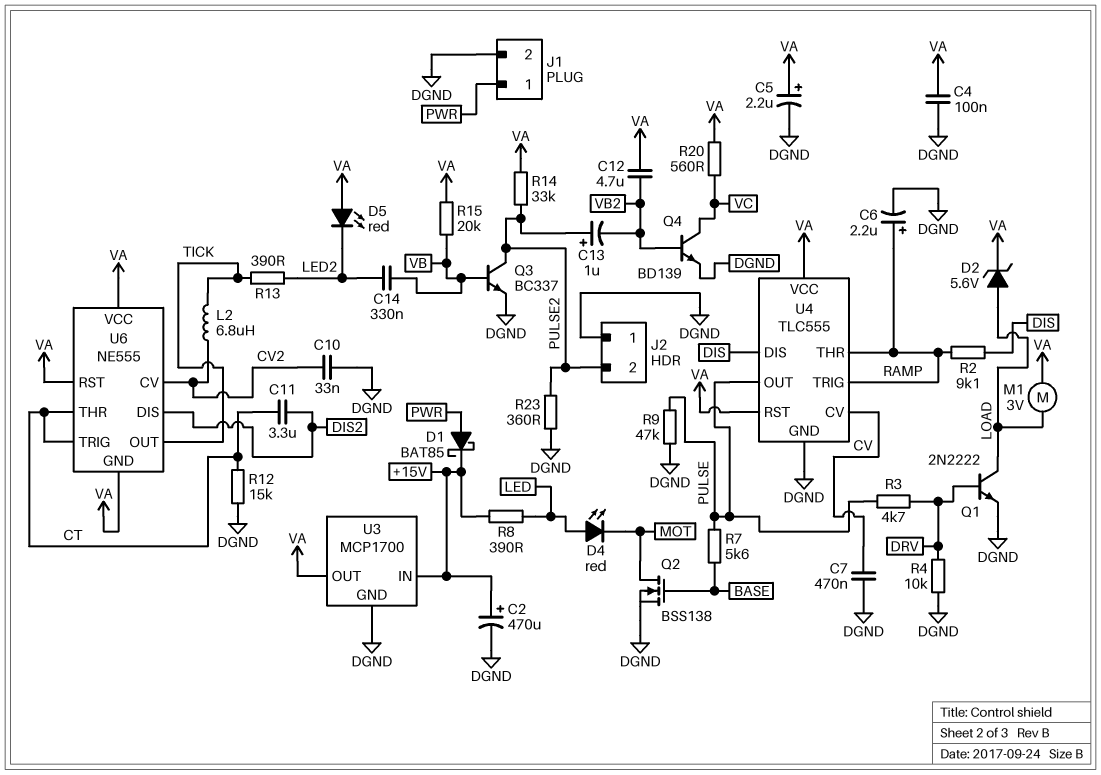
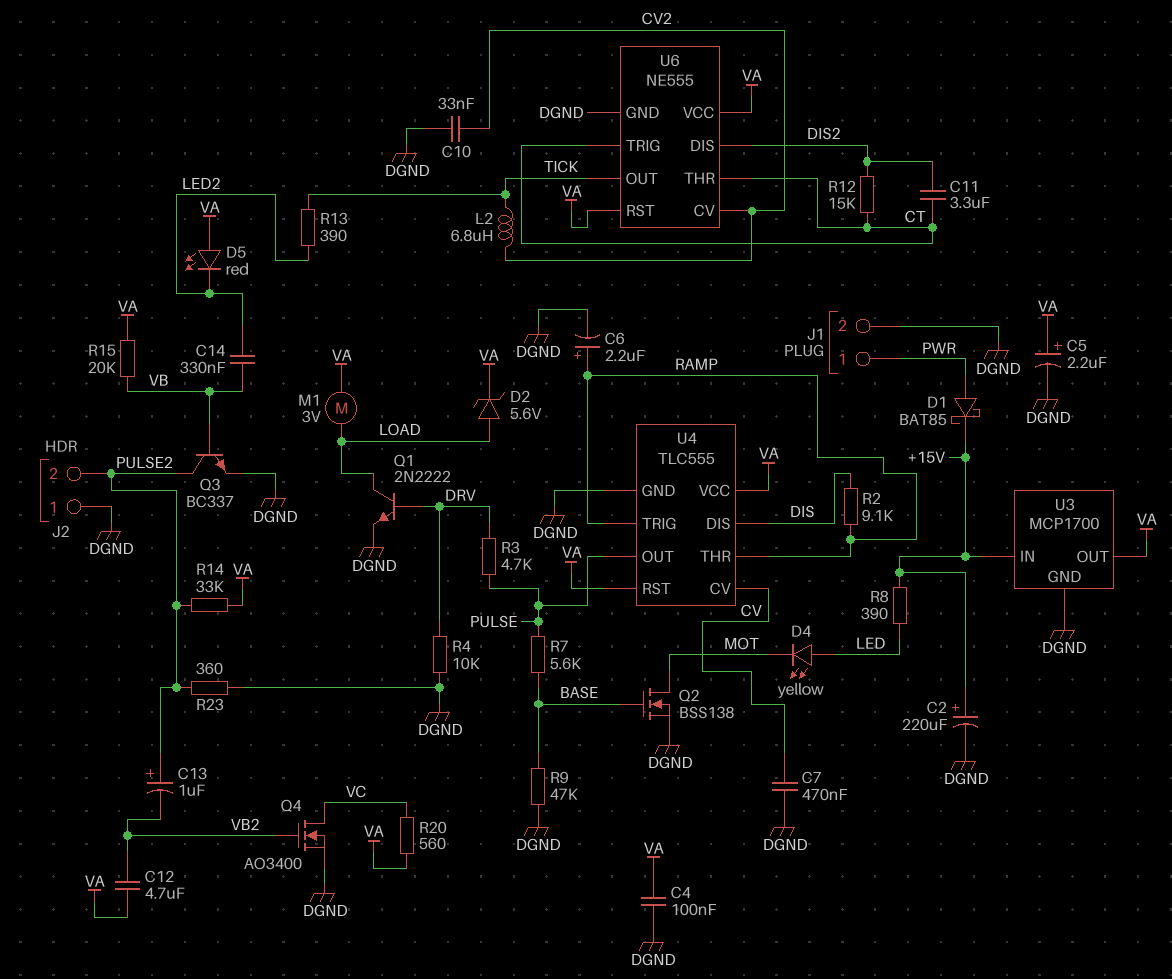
C2: 470uF (plus +15V, minus DGND) -> 220uF (plus +15V, minus DGND)
D4: LED red (A LED, K MOT) -> LED yellow (A LED, K MOT)
Q4: NPN BD139 (B VB2, C VC, E DGND) -> NMOS AO3400 (G VB2, D VC, S DGND)
R9: 47k (DGND, PULSE) -> 47k (BASE, DGND)
R12: 15k (CT, DGND) -> 15k (CT, DIS2)
U6 pin GND: VA -> DGND

